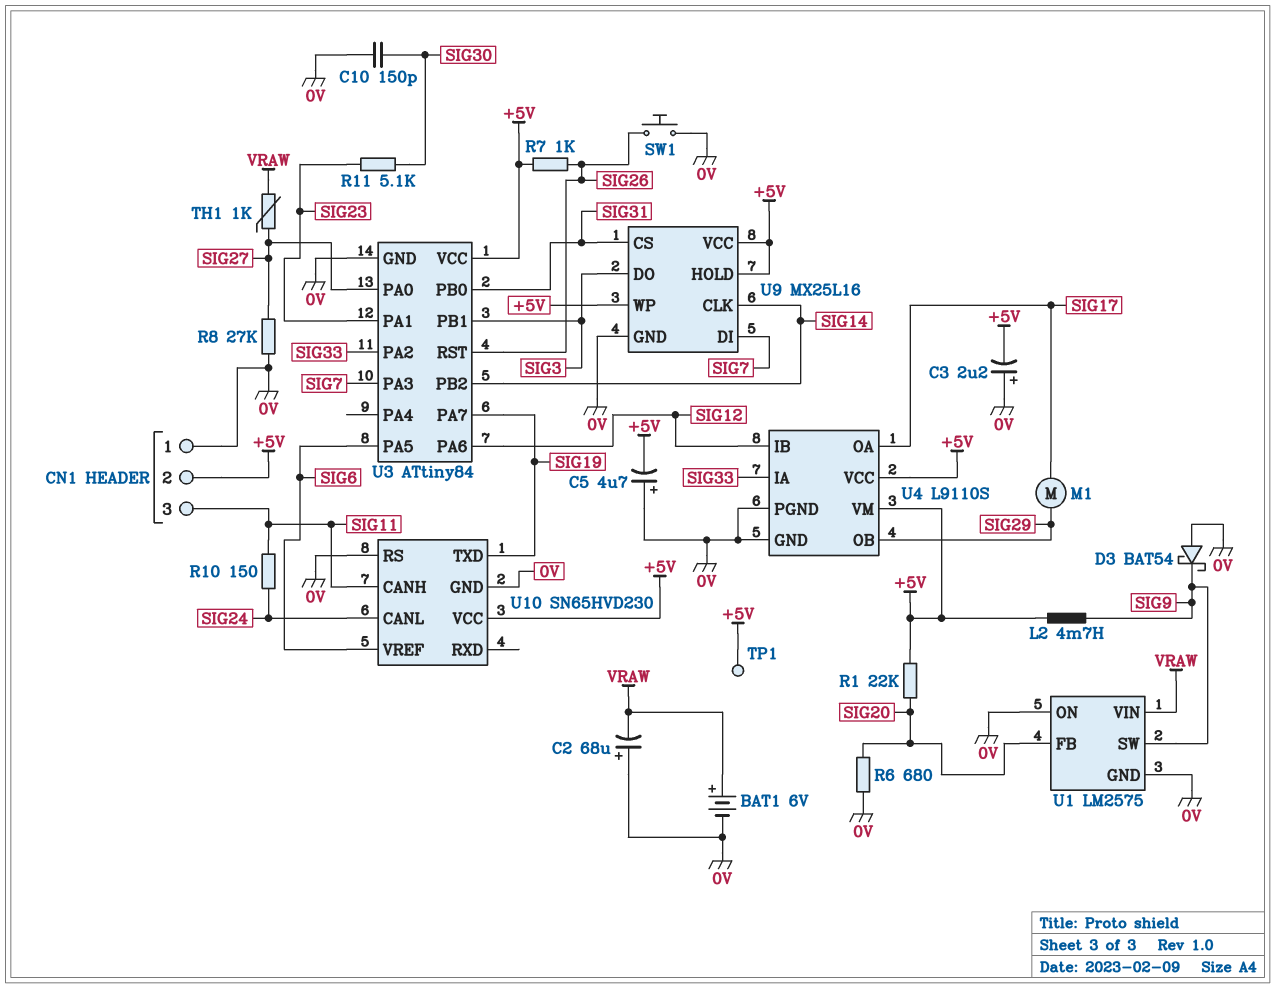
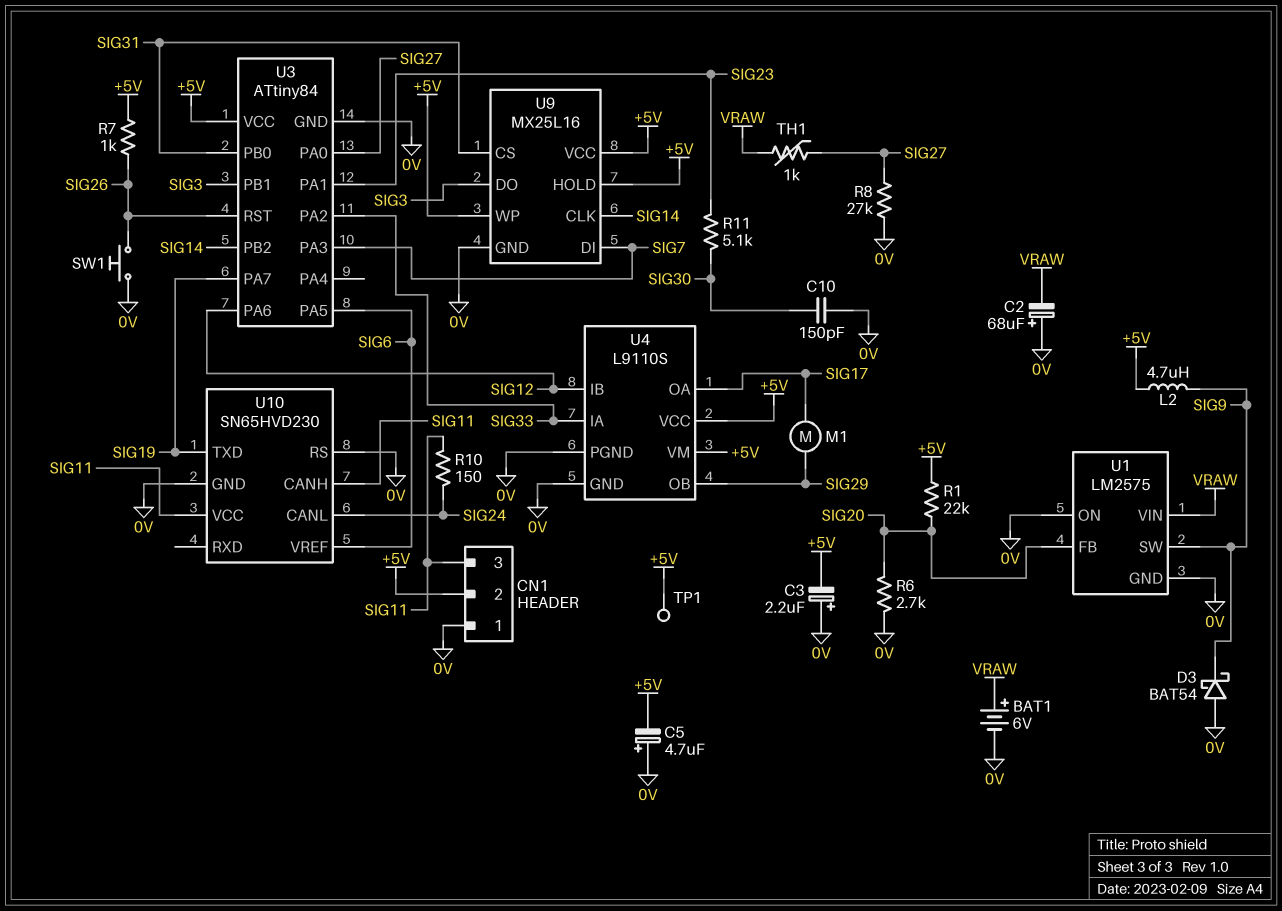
L2: 4.7mH (+5V, SIG9) -> 4.7uH (+5V, SIG9)
R6: 680 (0V, SIG20) -> 2.7k (0V, SIG20)
U10 pin VCC: +5V -> SIG11

